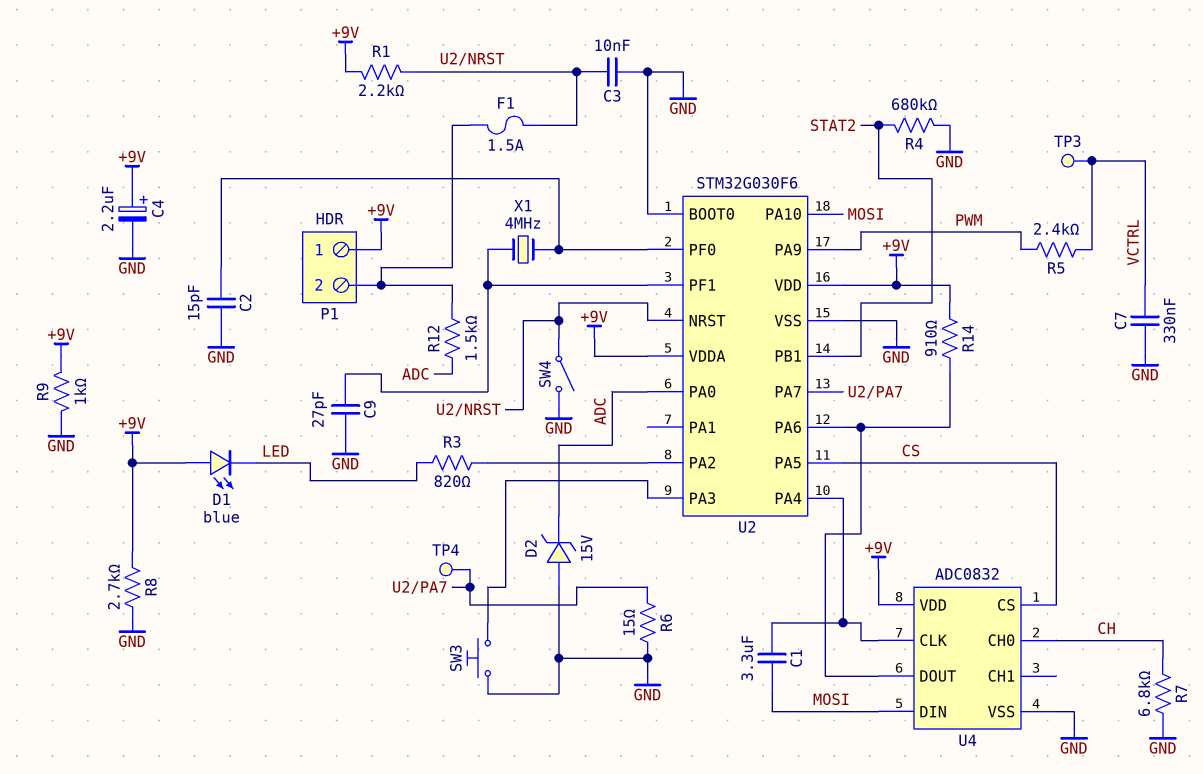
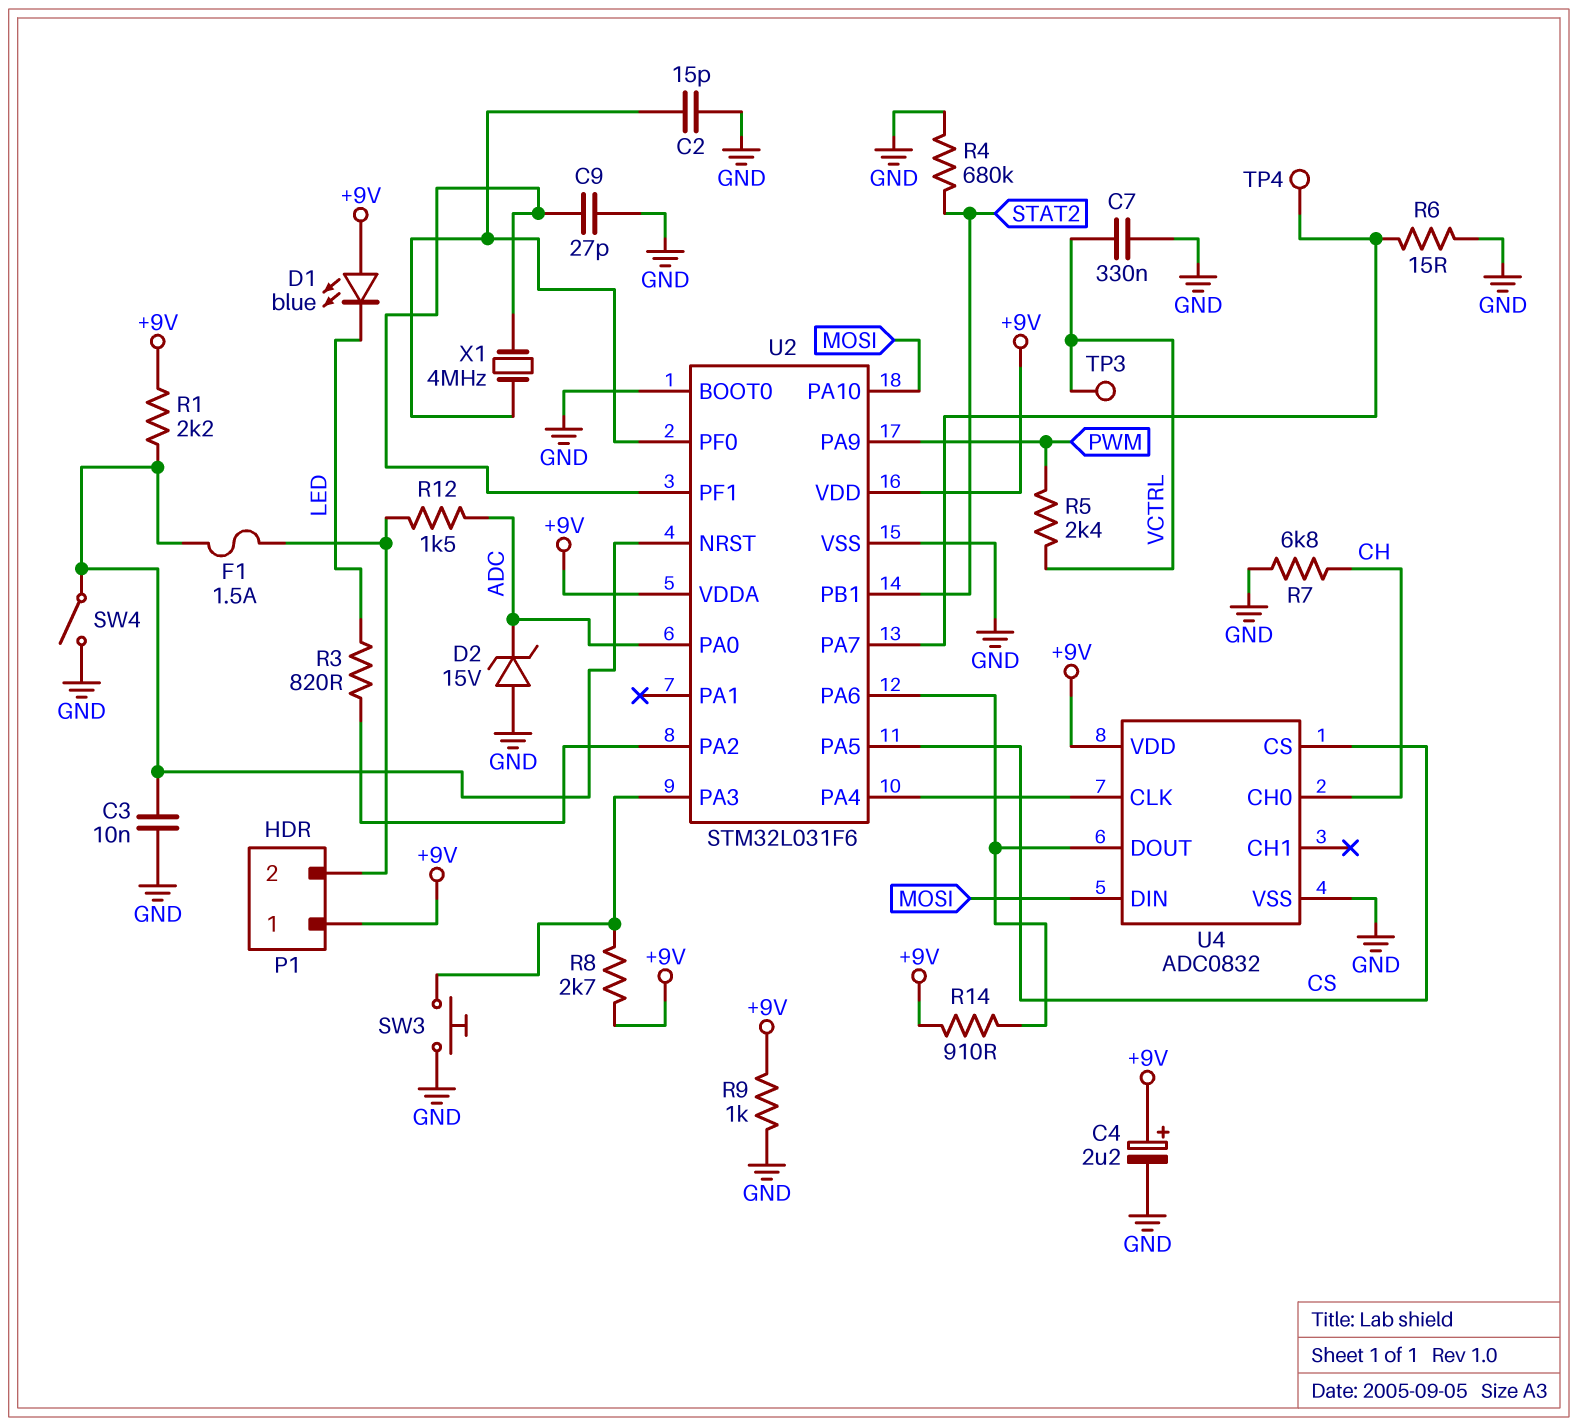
C1: 3.3uF (MOSI, U2/PA4) -> none
R8: 2.7k (+9V, GND) -> 2.7k (+9V, U2/PA3)
U2: STM32G030F6 -> STM32L031F6

